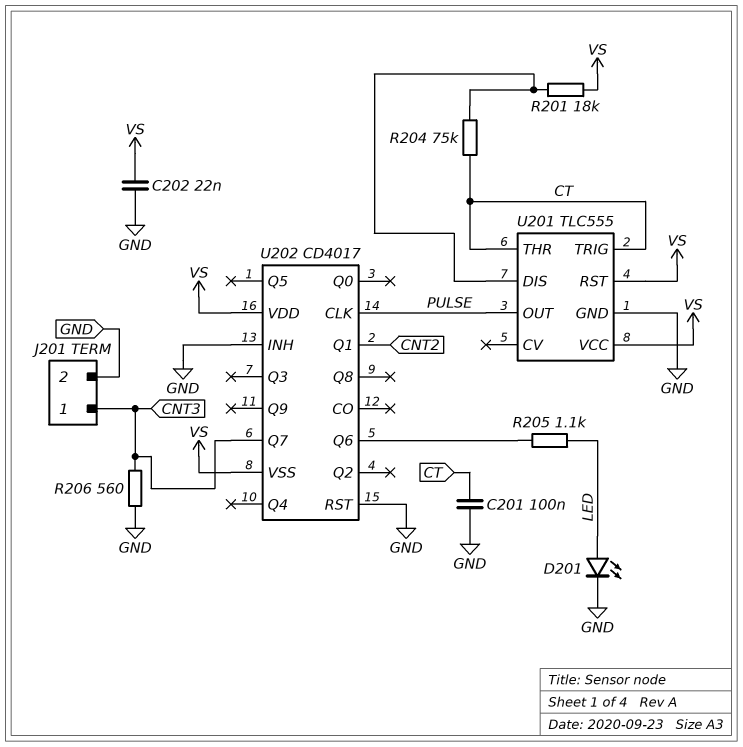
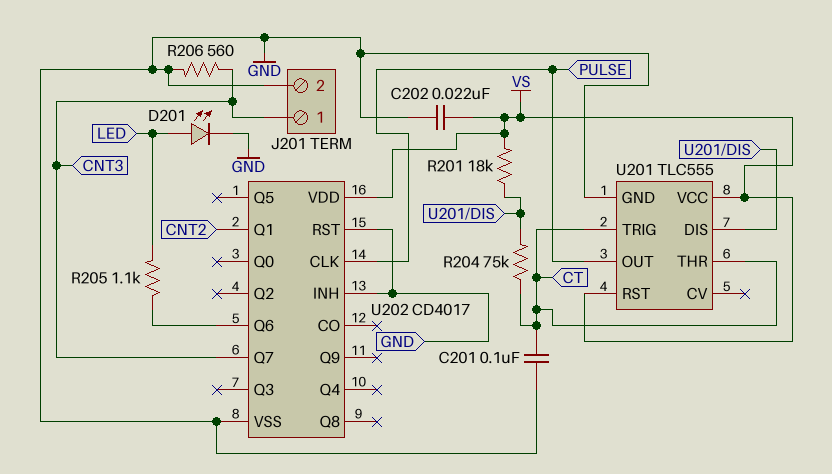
U202 pin VSS: VS -> GND

